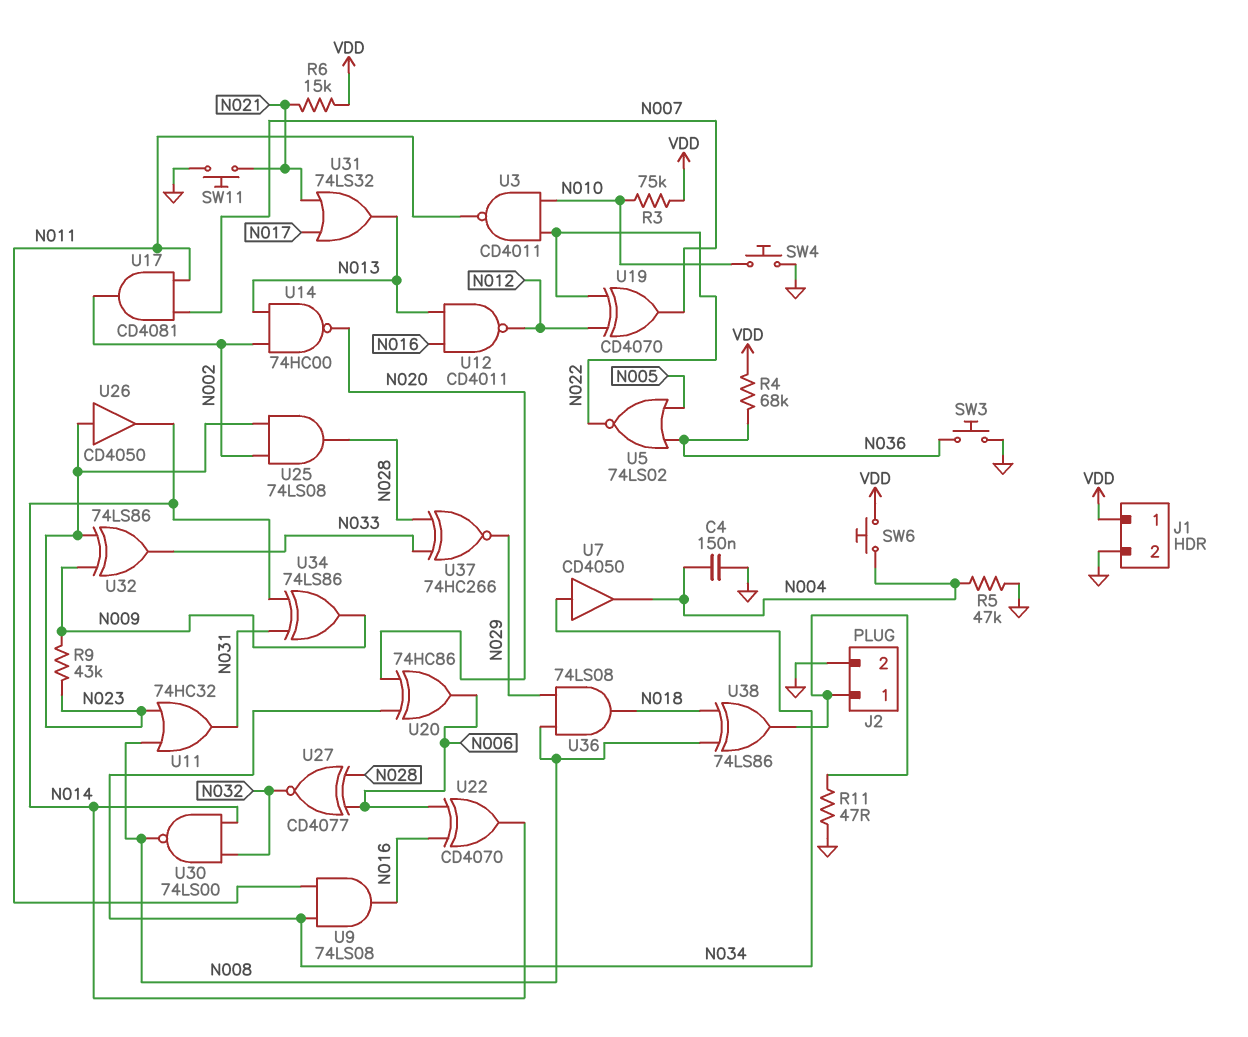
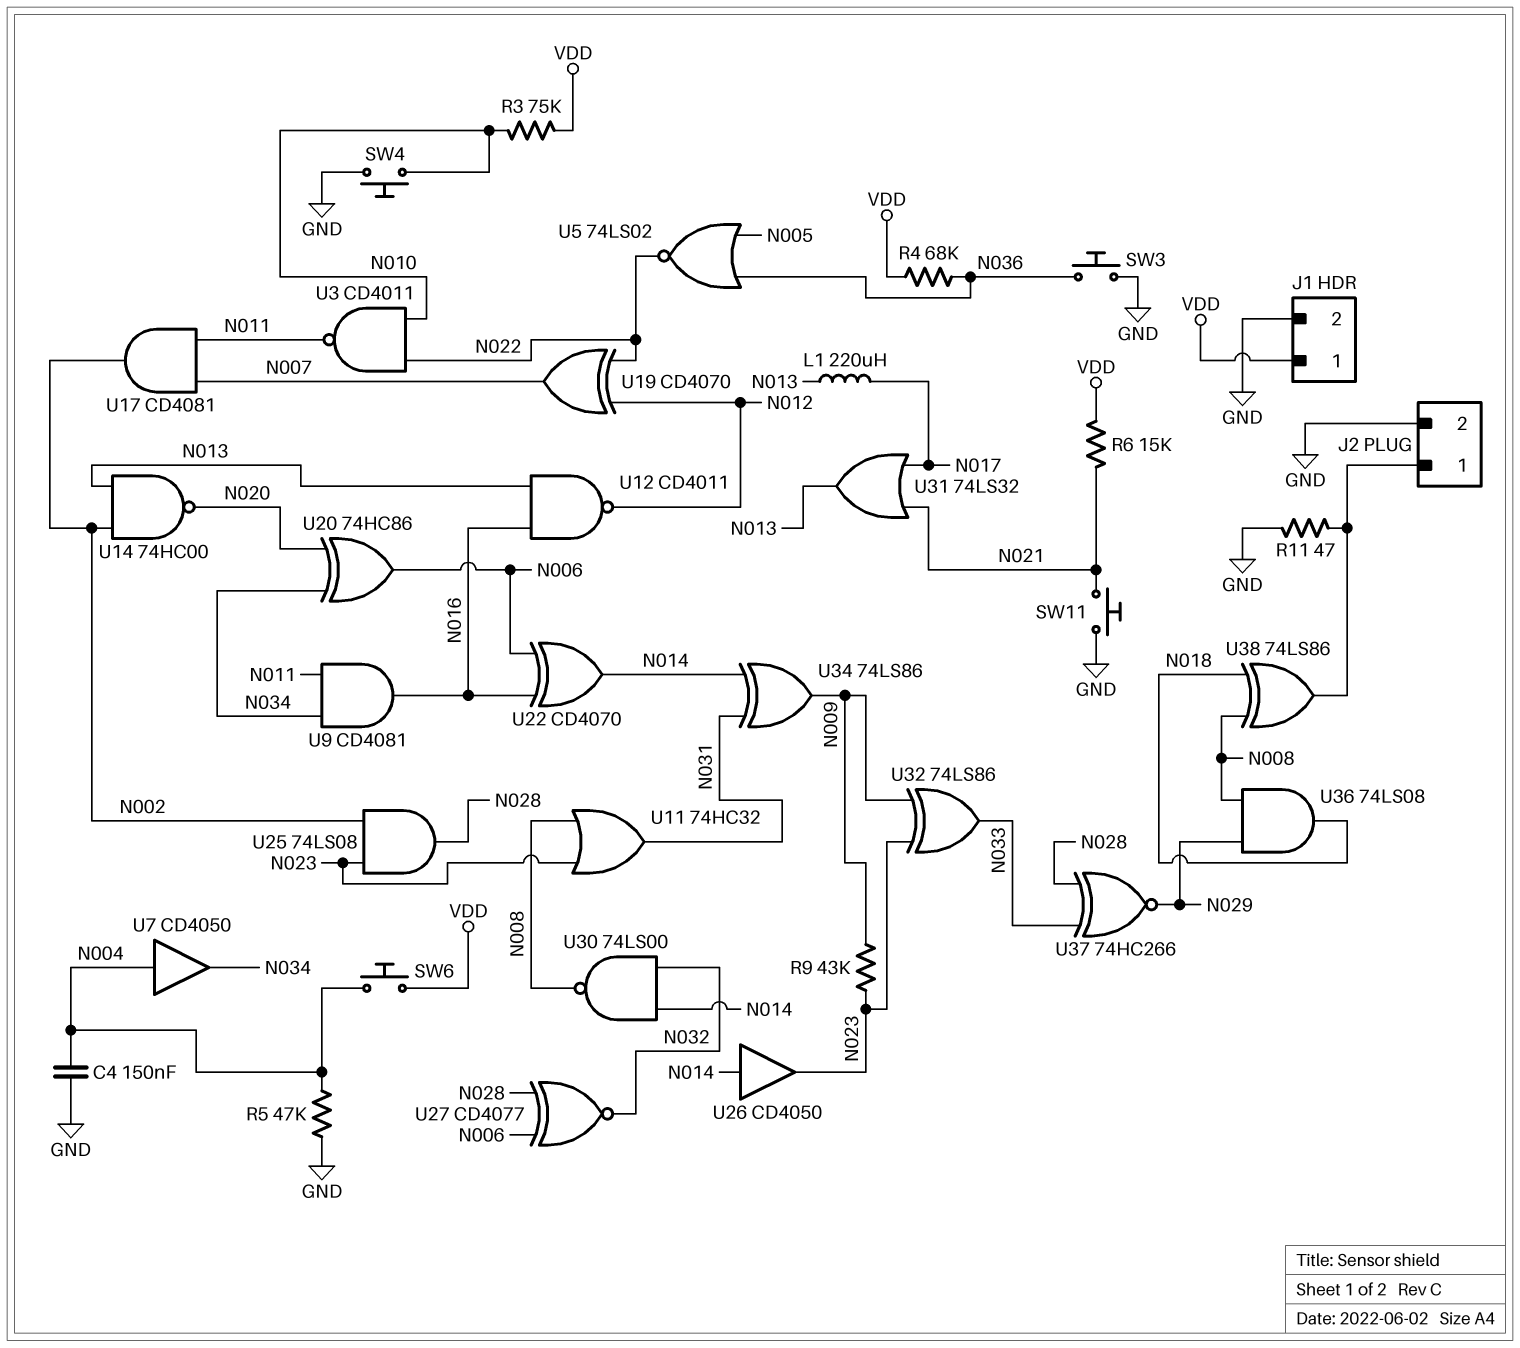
L1: none -> 220uH (N013, N017)
U7: buffer CD4050 (in N034, out N004) -> buffer CD4050 (in N004, out N034)
U9: AND 74LS08 (in N011, in N034, out N016) -> AND CD4081 (in N011, in N034, out N016)
U26: buffer CD4050 (in N023, out N014) -> buffer CD4050 (in N014, out N023)

